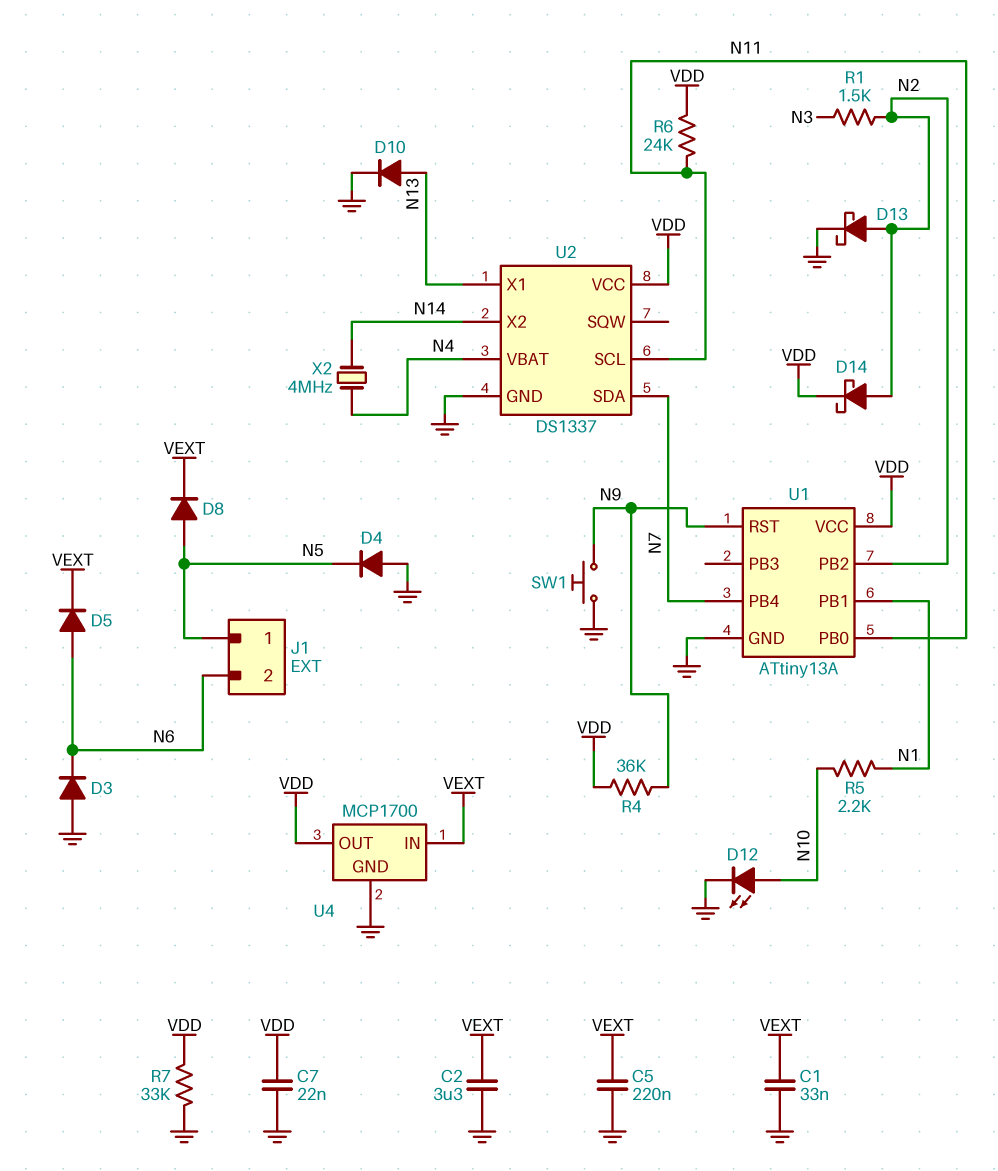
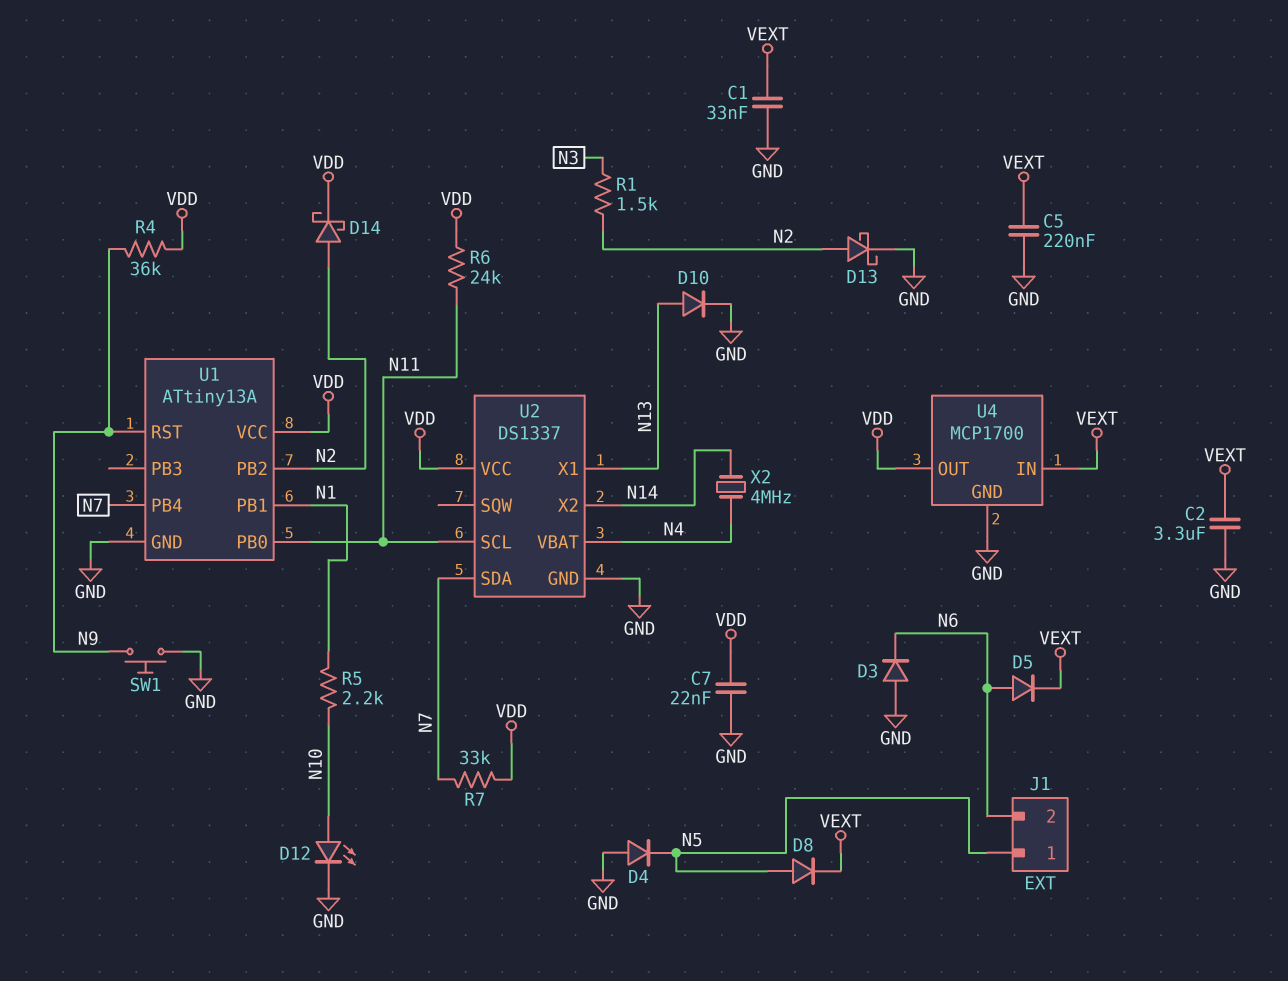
R7: 33k (GND, VDD) -> 33k (N7, VDD)

